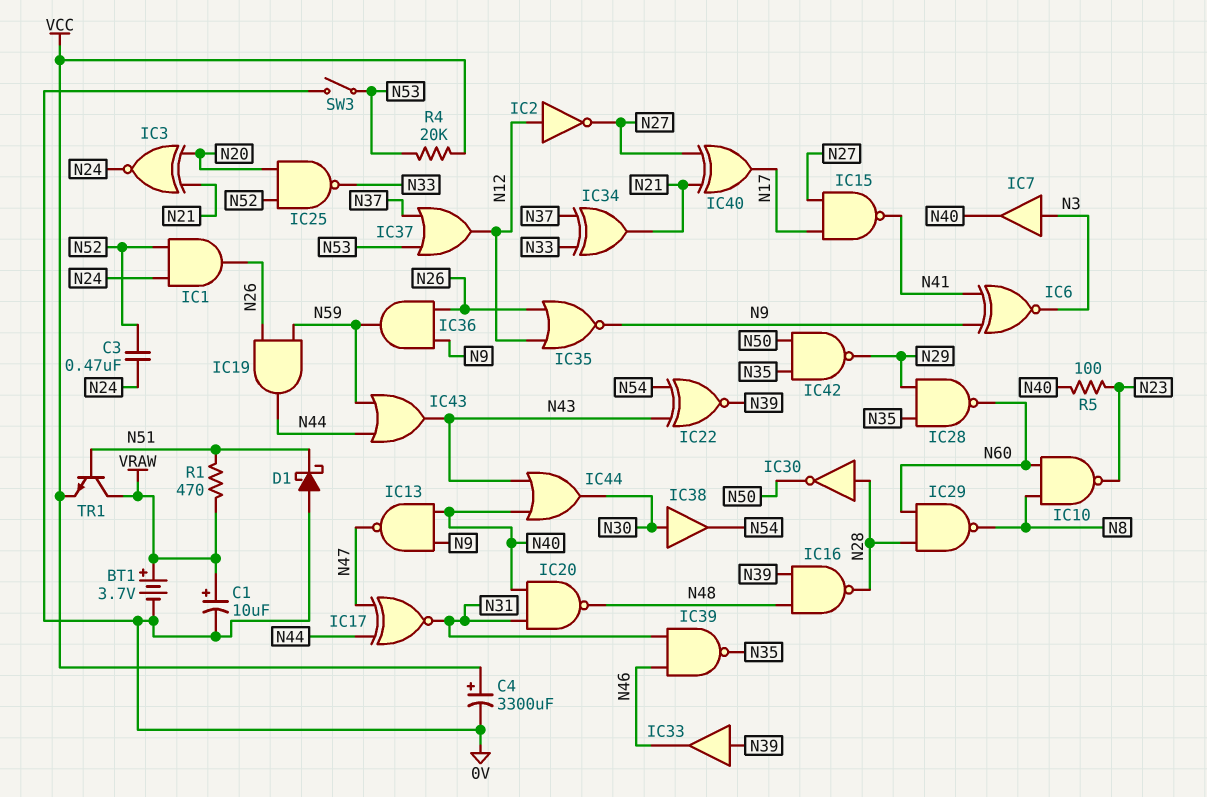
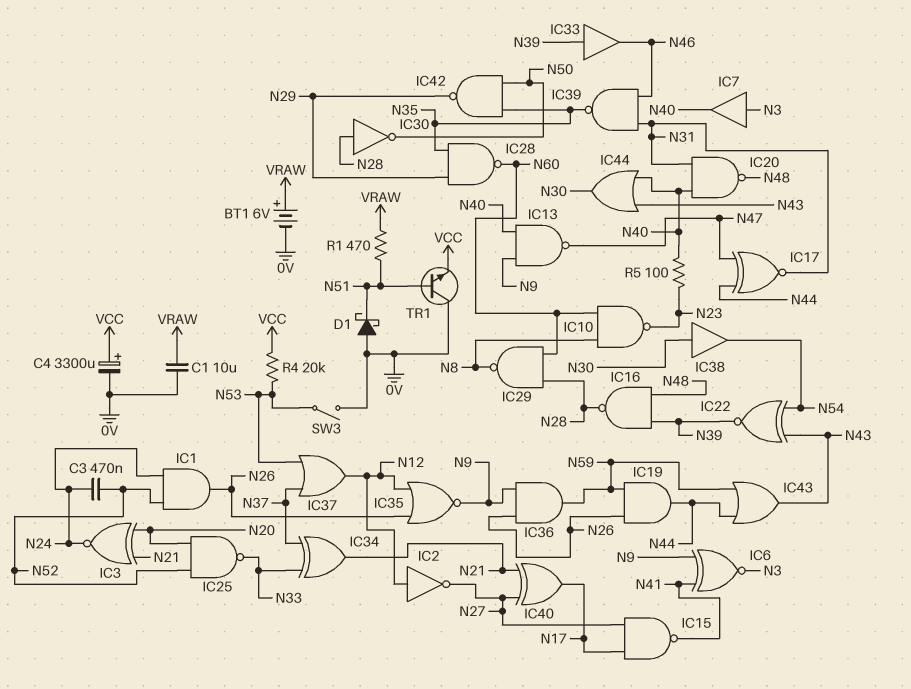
BT1: 3.7V (plus VRAW, minus 0V) -> 6V (plus VRAW, minus 0V)
C1: 10uF (plus VRAW, minus 0V) -> 10uF (0V, VRAW)
TR1: NPN (B N51, C VRAW, E VCC) -> NPN (B N51, C 0V, E VCC)

